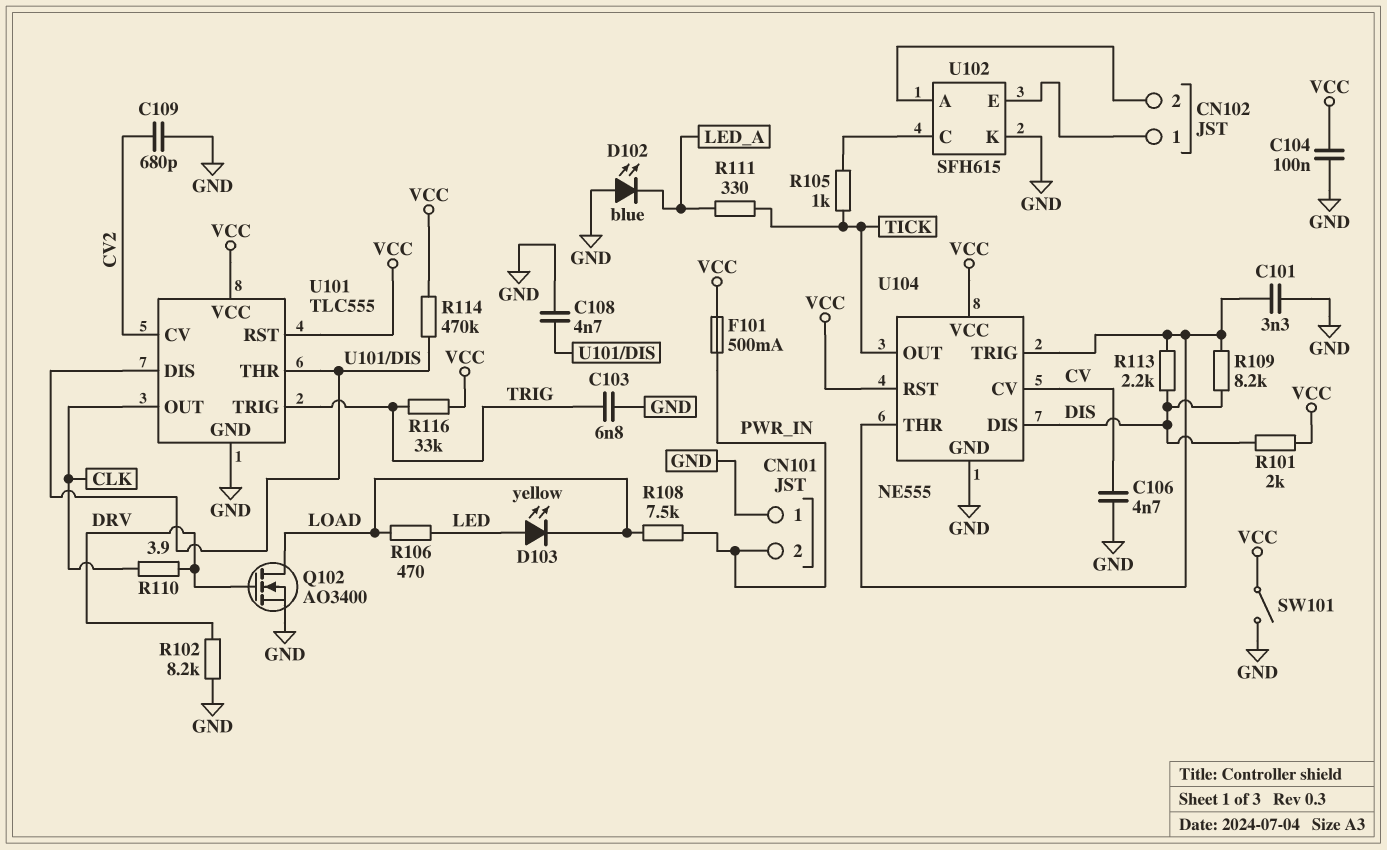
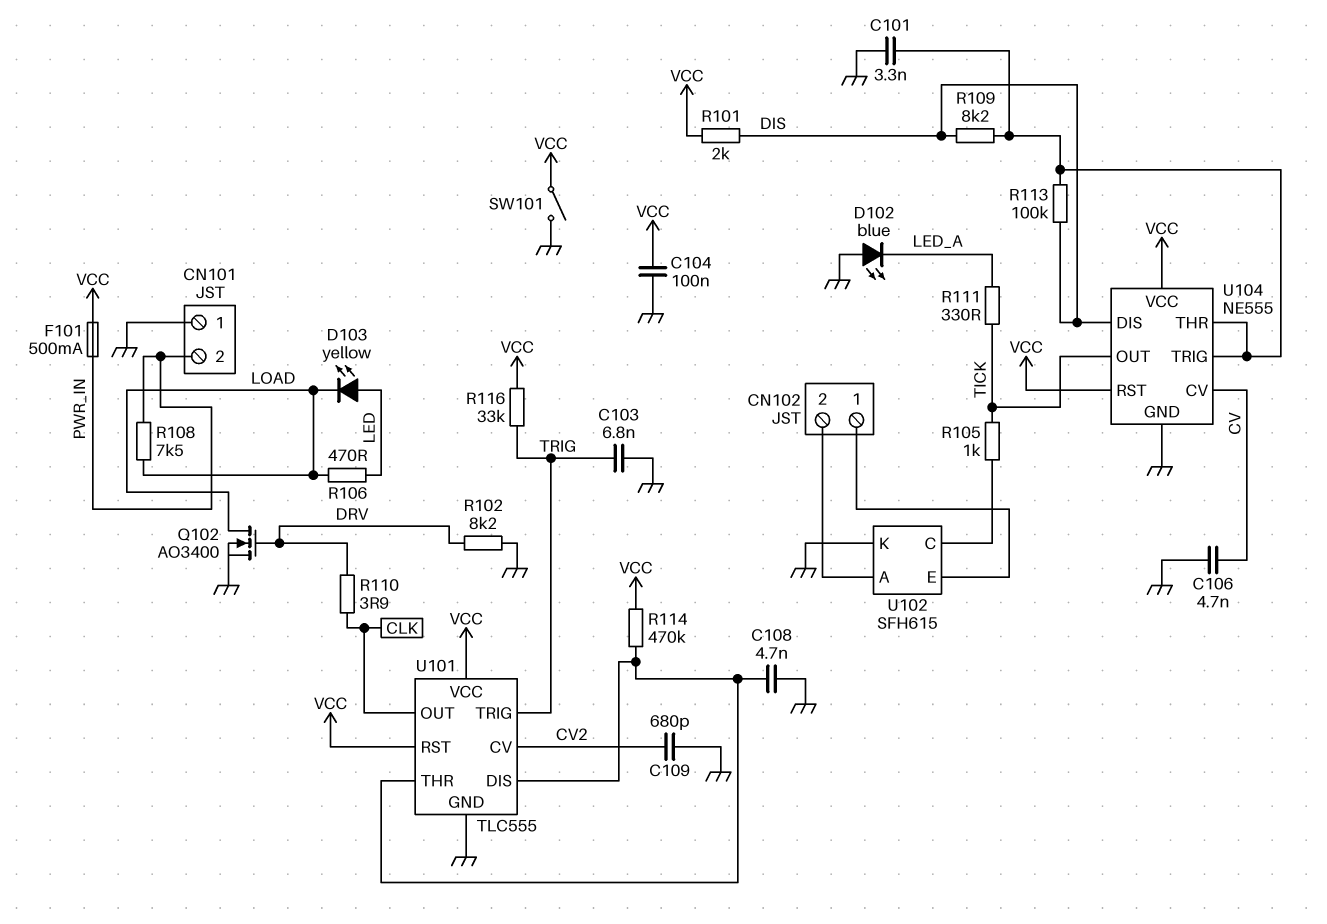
R113: 2.2k (DIS, U104/THR) -> 100k (DIS, U104/THR)

